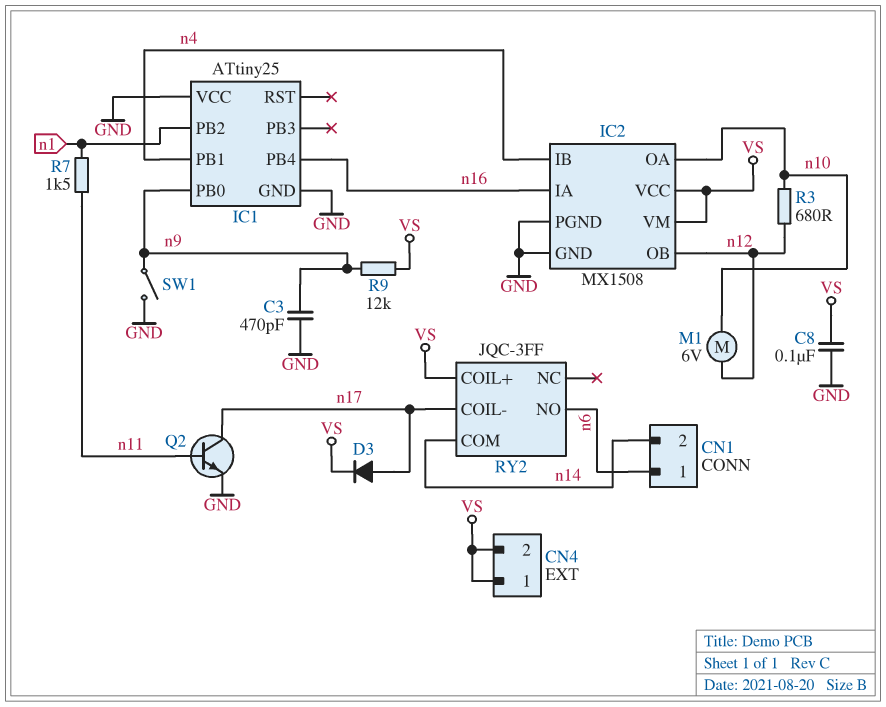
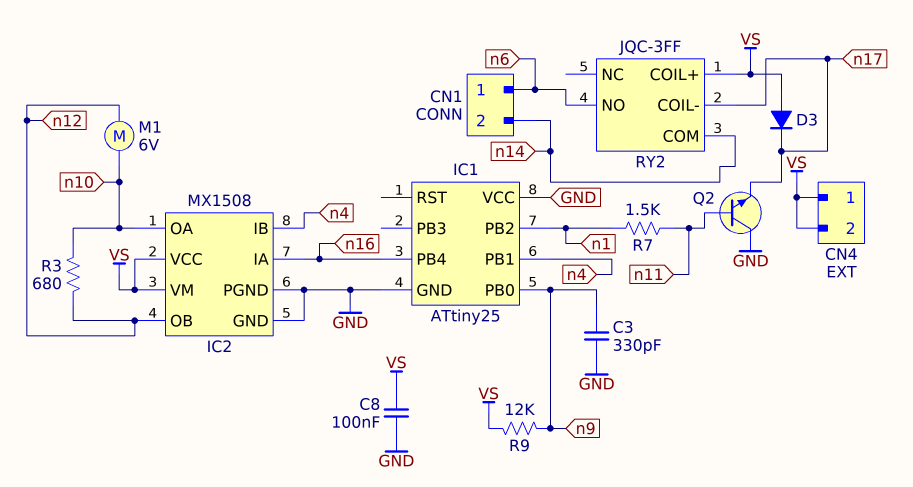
C3: 470pF (GND, n9) -> 330pF (GND, n9)
D3: diode (A n17, K VS) -> diode (A VS, K n17)
Q2: NPN (B n11, C n17, E GND) -> NPN (B n11, C GND, E n17)
SW1: switch (GND, n9) -> none

